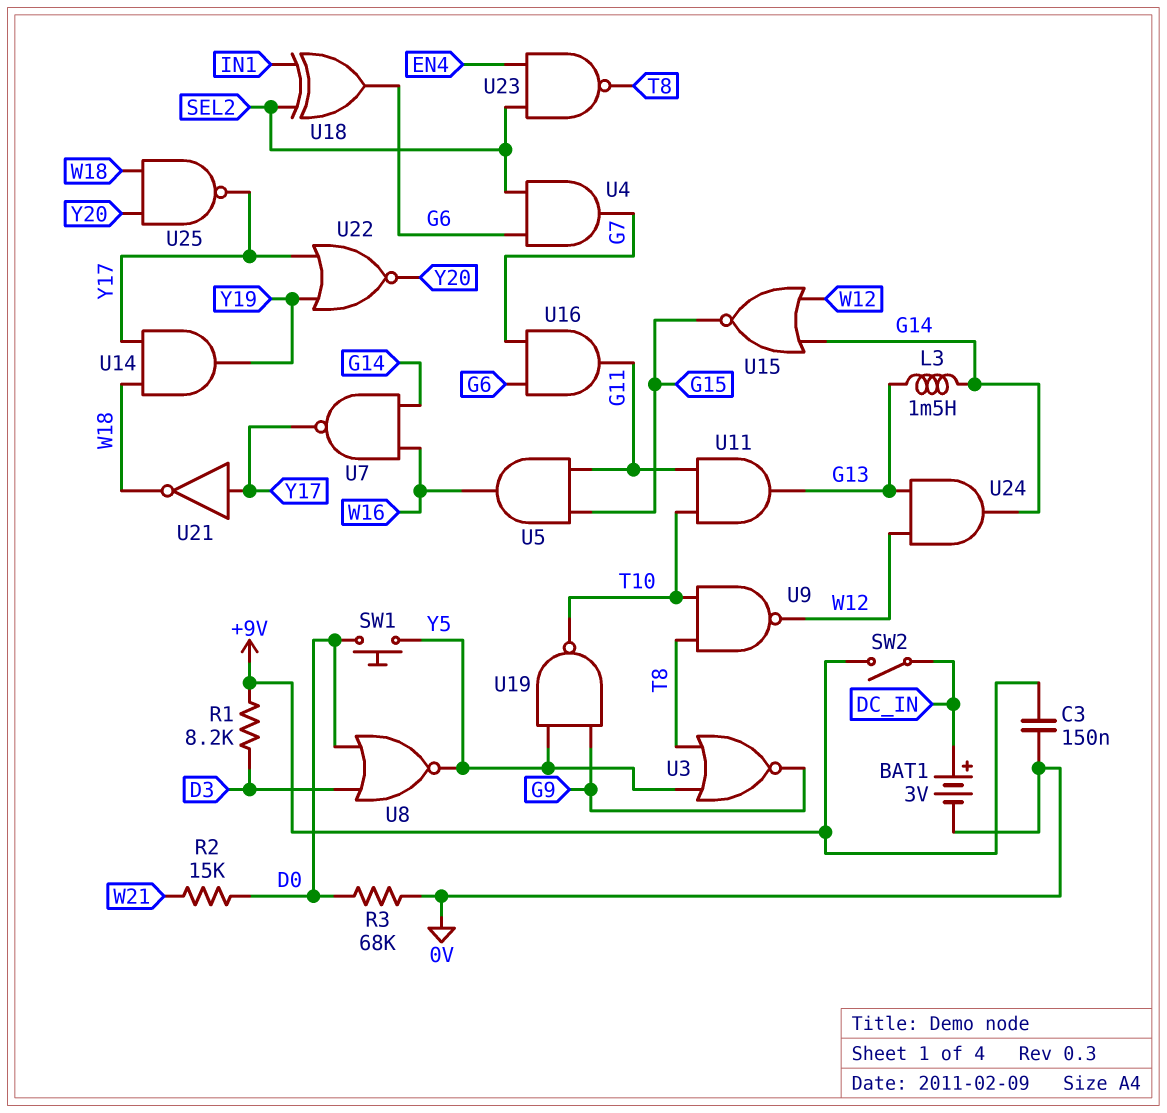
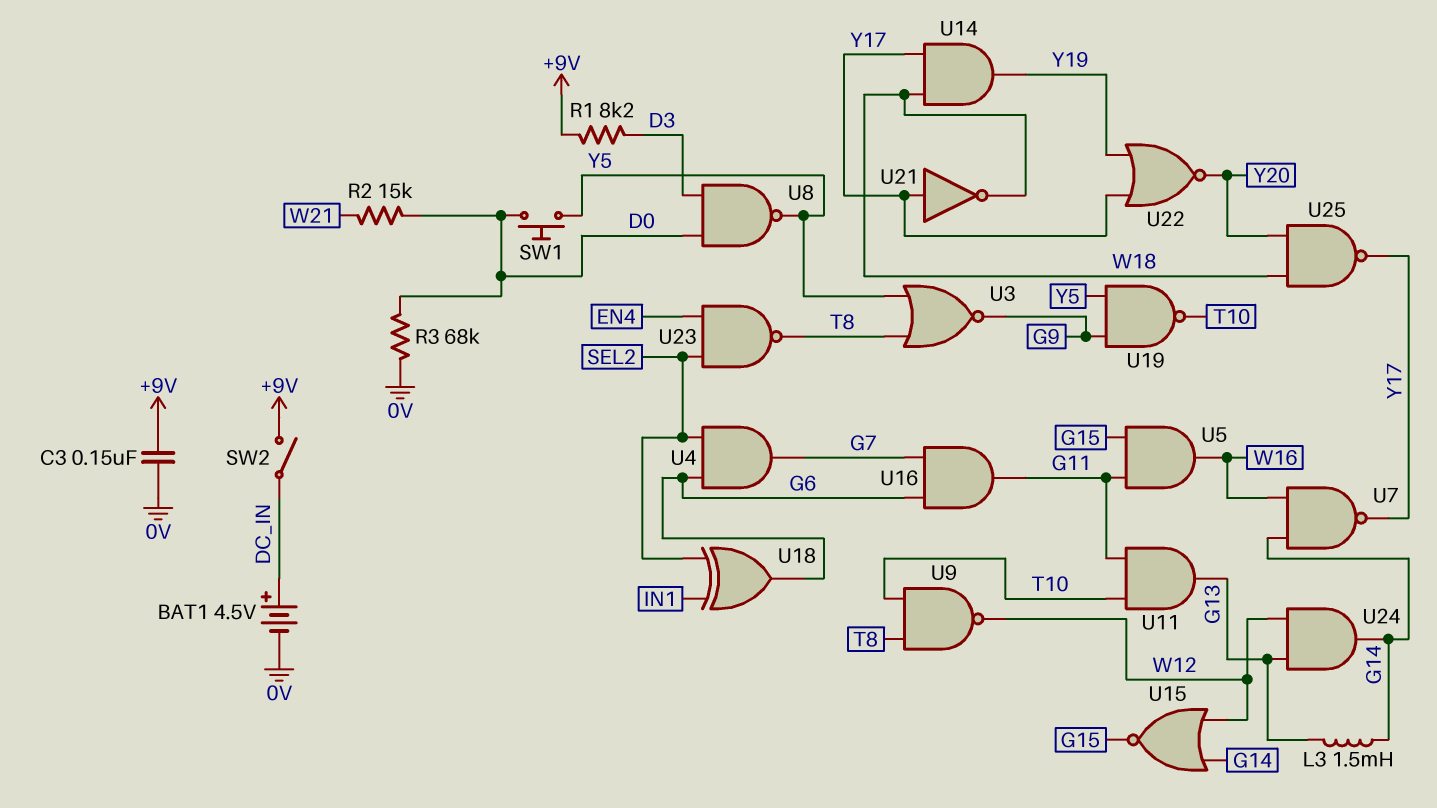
BAT1: 3V (plus DC_IN, minus 0V) -> 4.5V (plus DC_IN, minus 0V)
U8: NOR (in D0, in D3, out Y5) -> NAND (in D0, in D3, out Y5)

